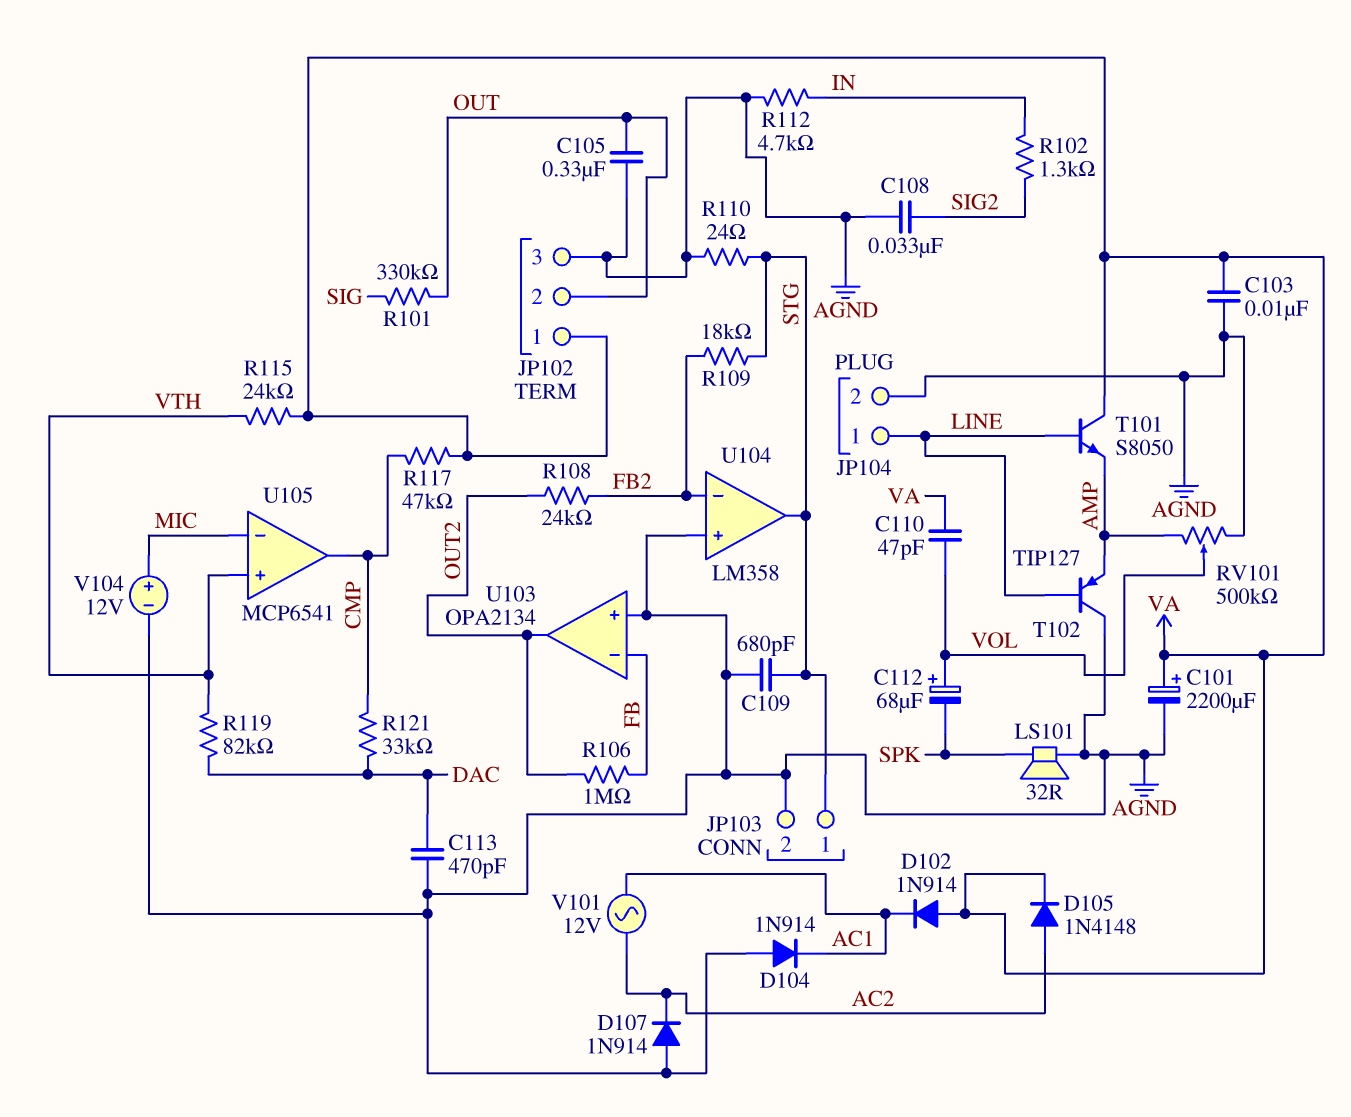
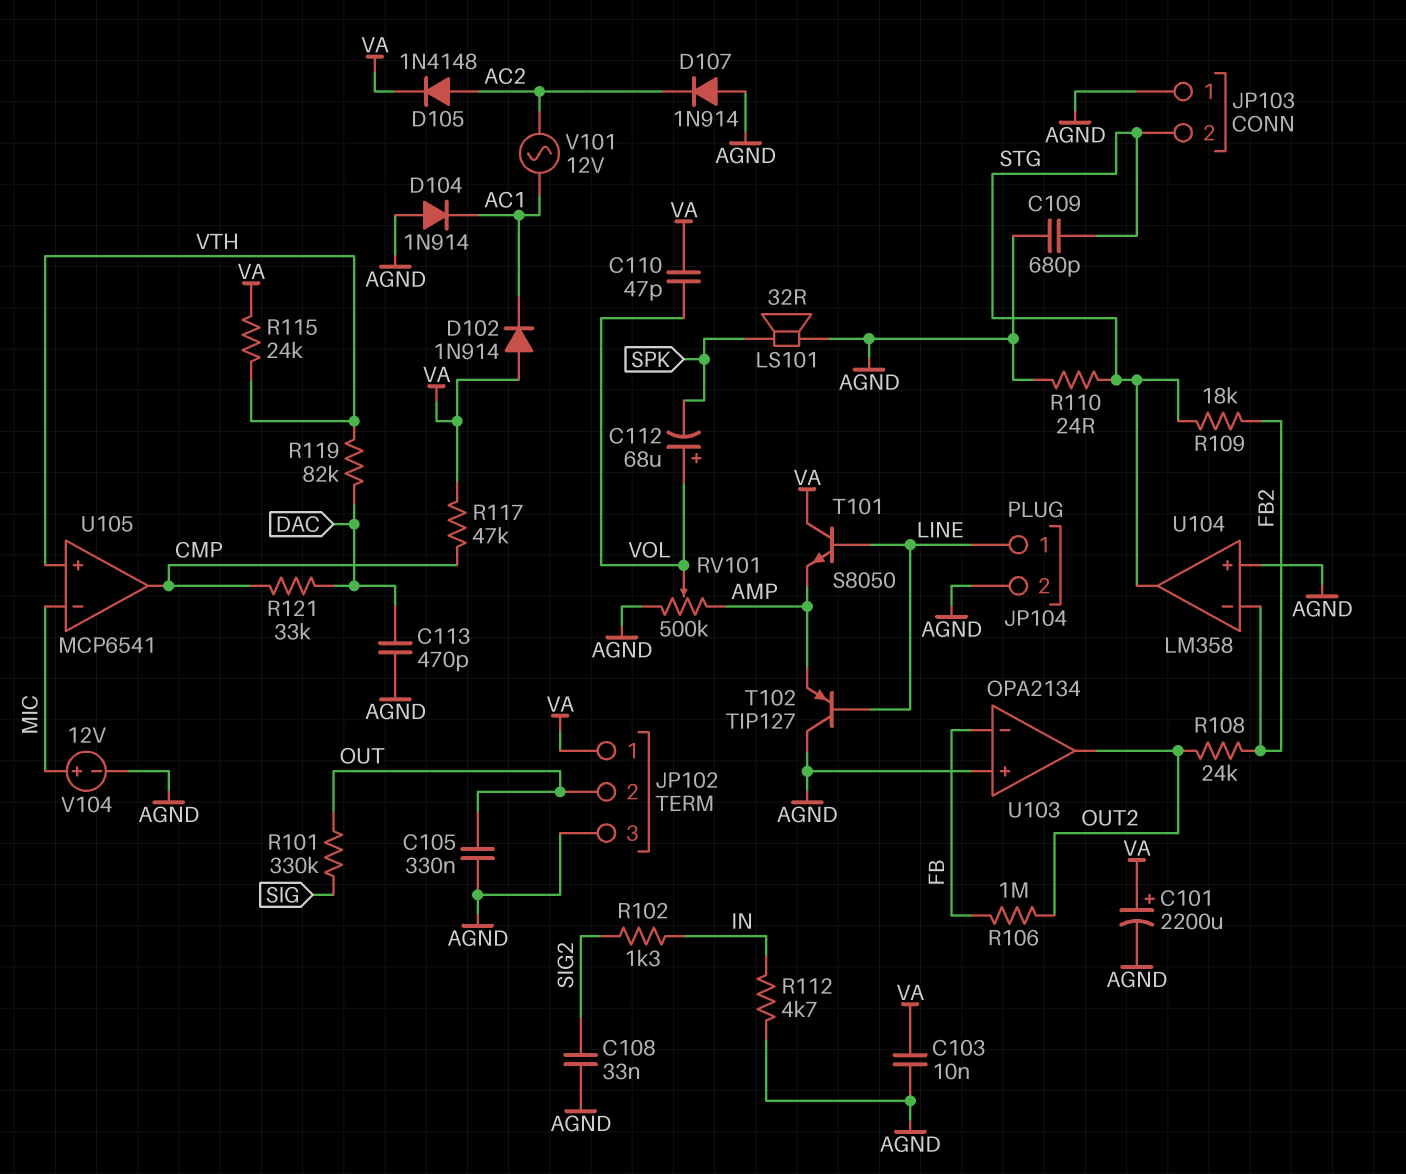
JP103 pin 1: STG -> AGND
JP103 pin 2: AGND -> STG

